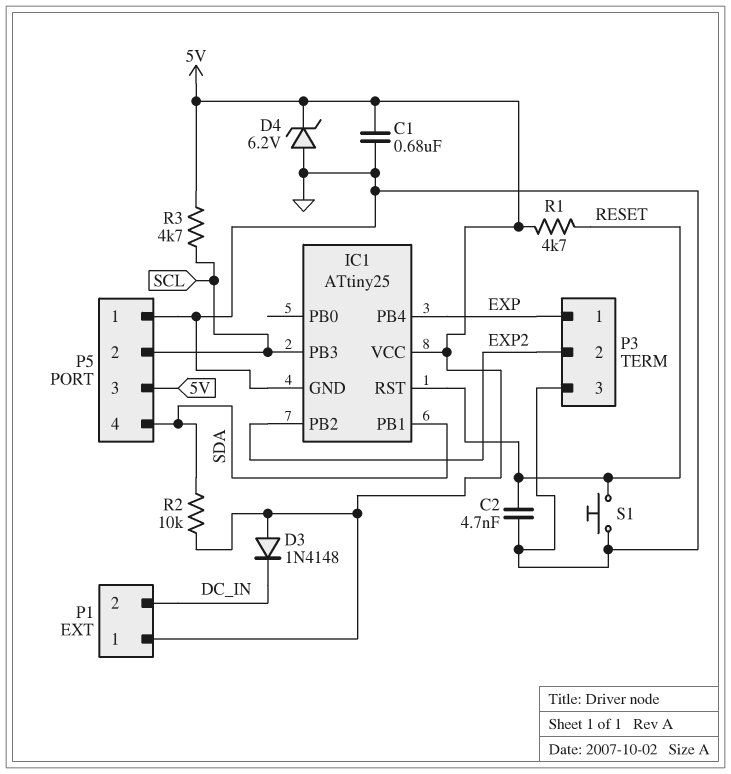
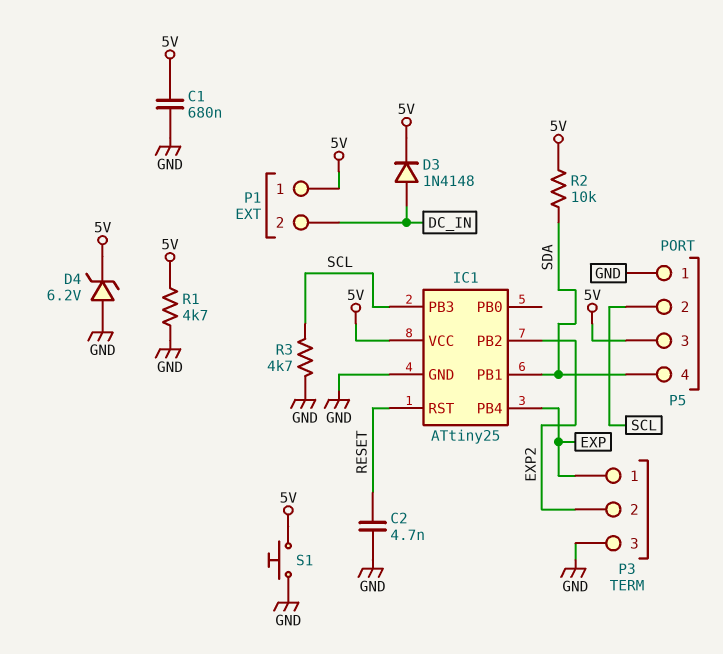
D3: diode 1N4148 (A 5V, K DC_IN) -> diode 1N4148 (A DC_IN, K 5V)
R1: 4.7k (5V, RESET) -> 4.7k (5V, GND)
R3: 4.7k (5V, SCL) -> 4.7k (GND, SCL)
S1: button (GND, RESET) -> button (5V, GND)

